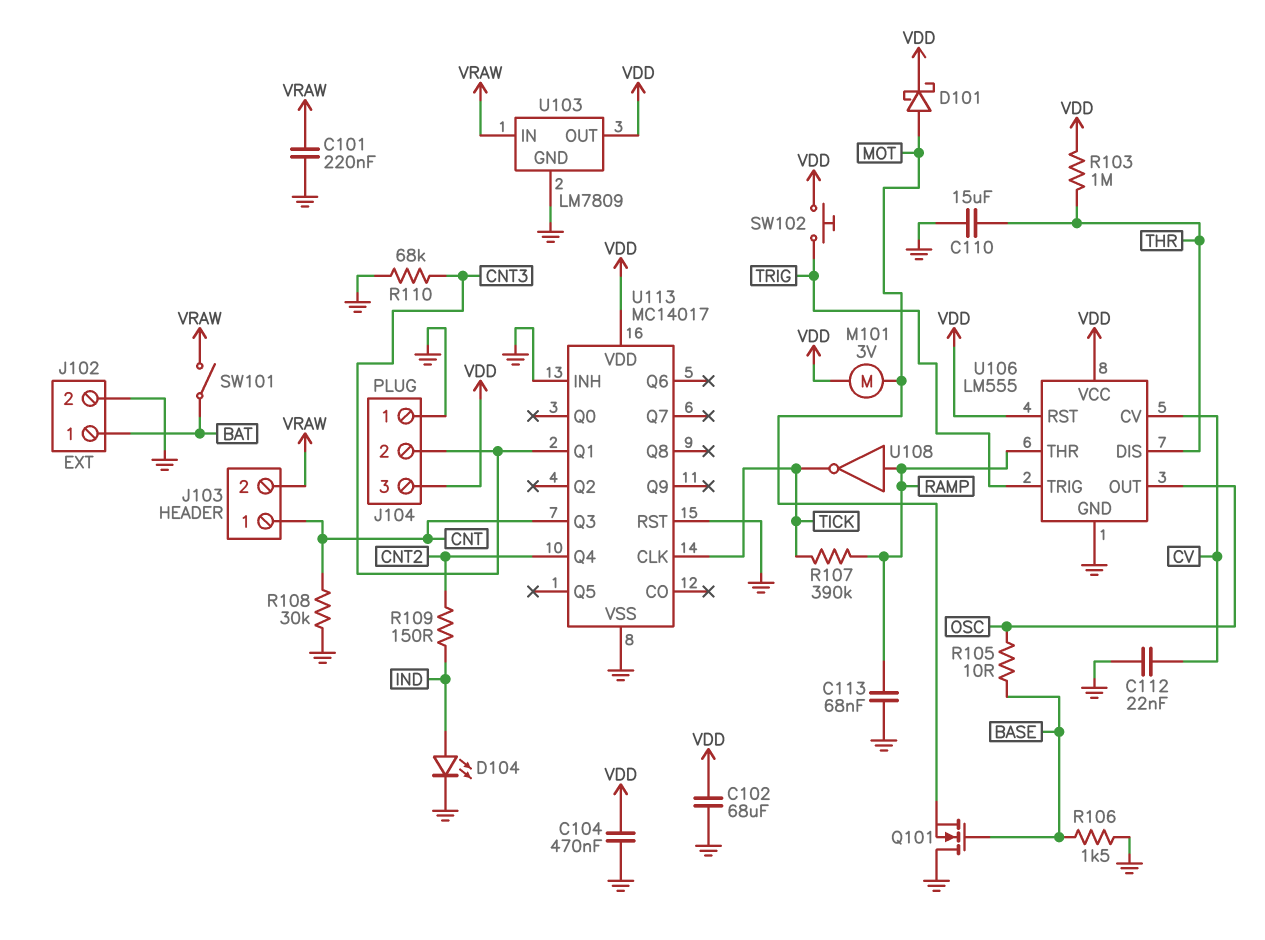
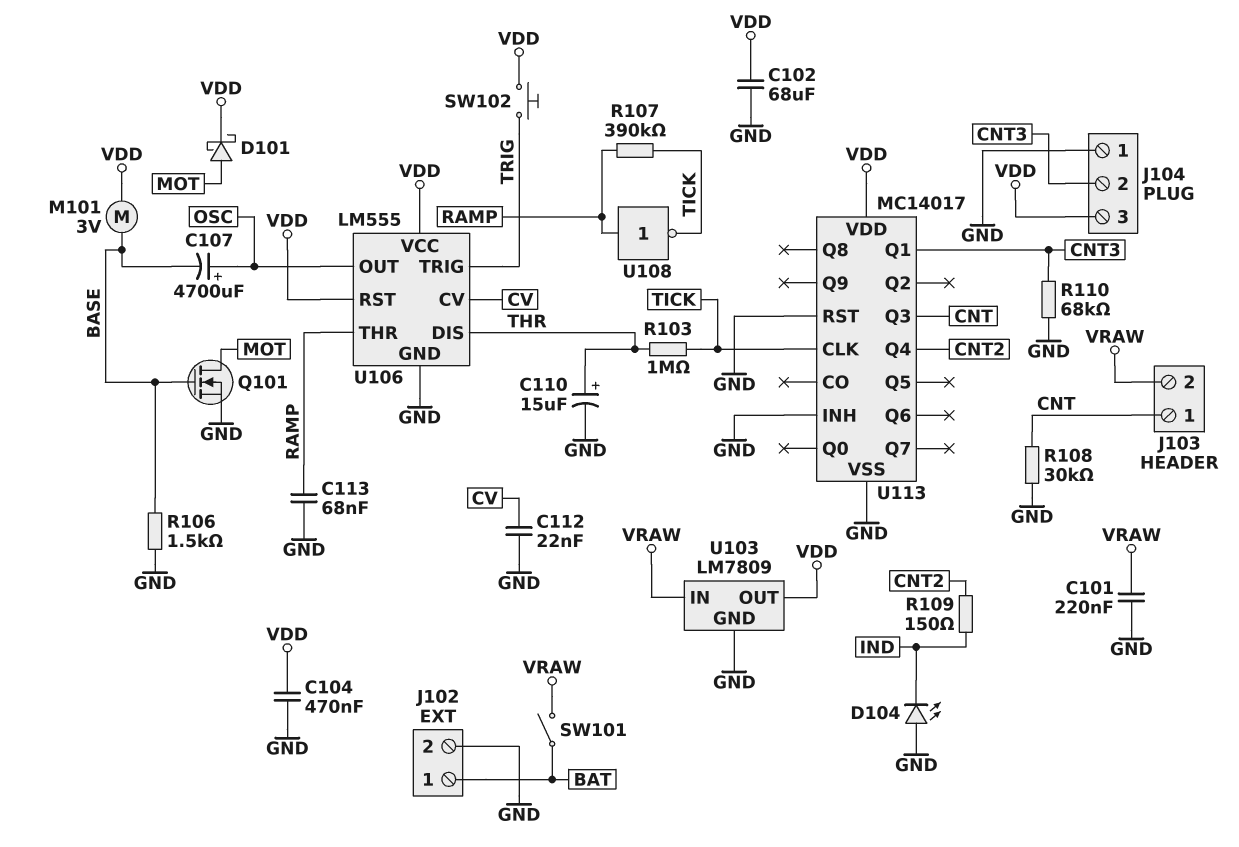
C107: none -> 4700uF (plus OSC, minus BASE)
C110: 15uF (GND, THR) -> 15uF (plus THR, minus GND)
D104: LED (A IND, K GND) -> LED (A GND, K IND)
M101: motor 3V (MOT, VDD) -> motor 3V (BASE, VDD)
Q101: NMOS (G BASE, D GND, S MOT) -> NMOS (G BASE, D MOT, S GND)
R103: 1M (THR, VDD) -> 1M (THR, TICK)
R105: 10 (BASE, OSC) -> none

